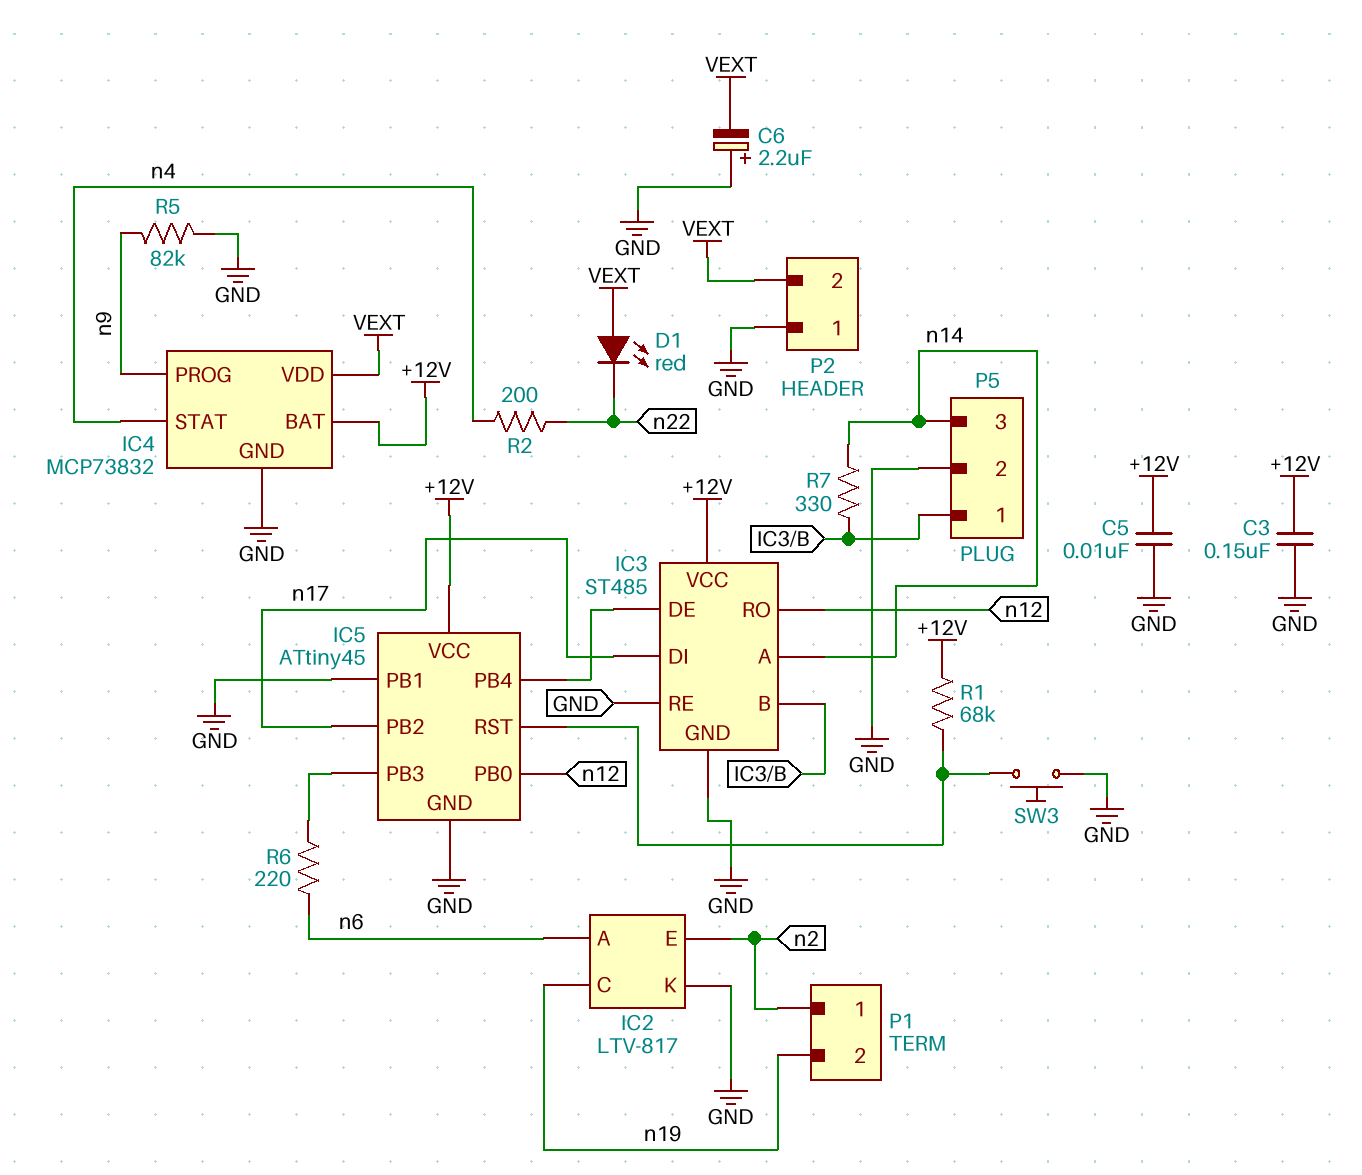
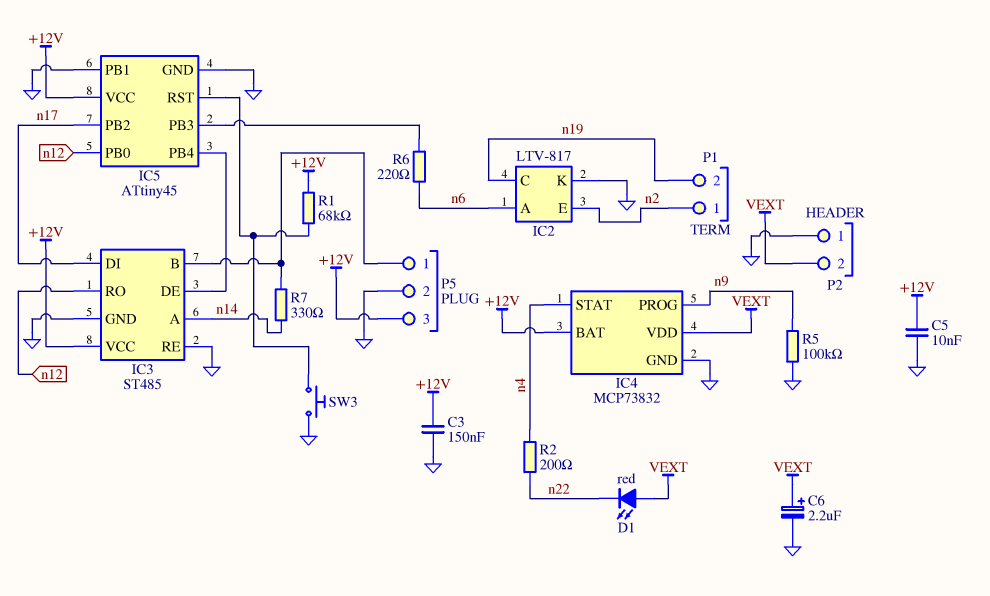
C6: 2.2uF (plus GND, minus VEXT) -> 2.2uF (plus VEXT, minus GND)
P5 pin 3: n14 -> +12V
R5: 82k (GND, n9) -> 100k (GND, n9)

